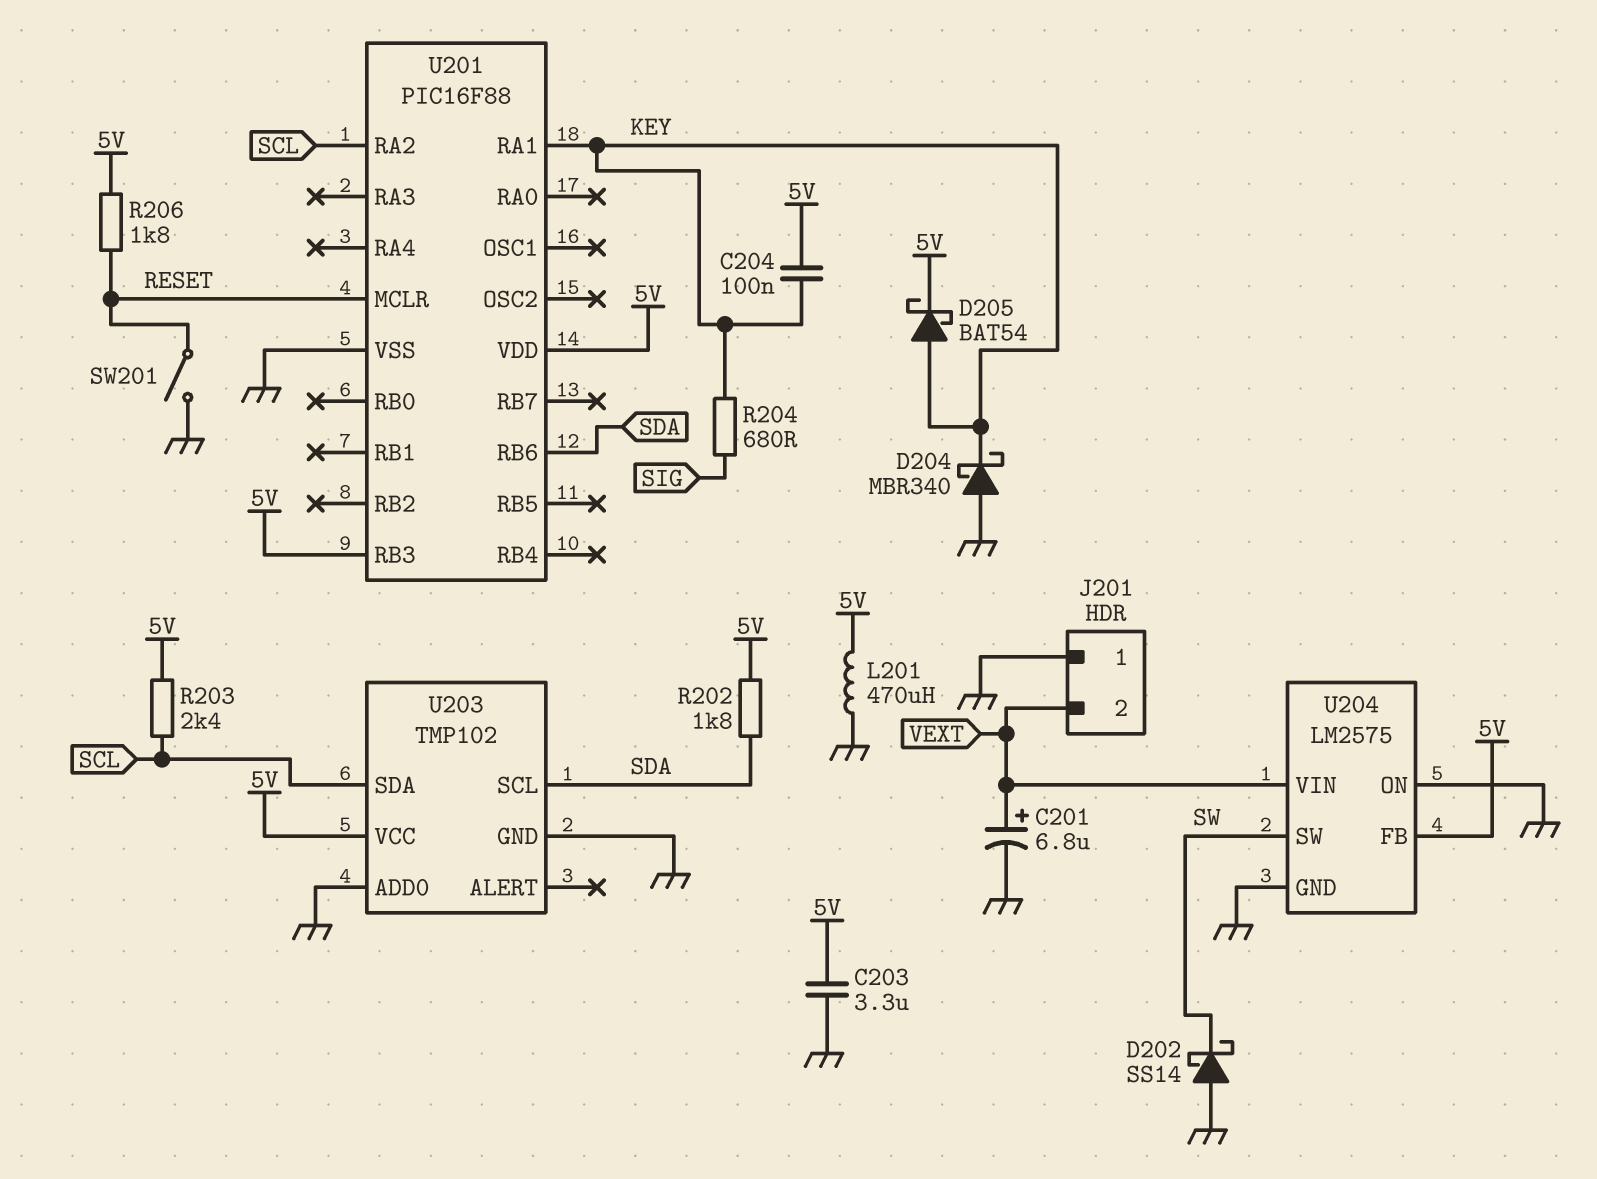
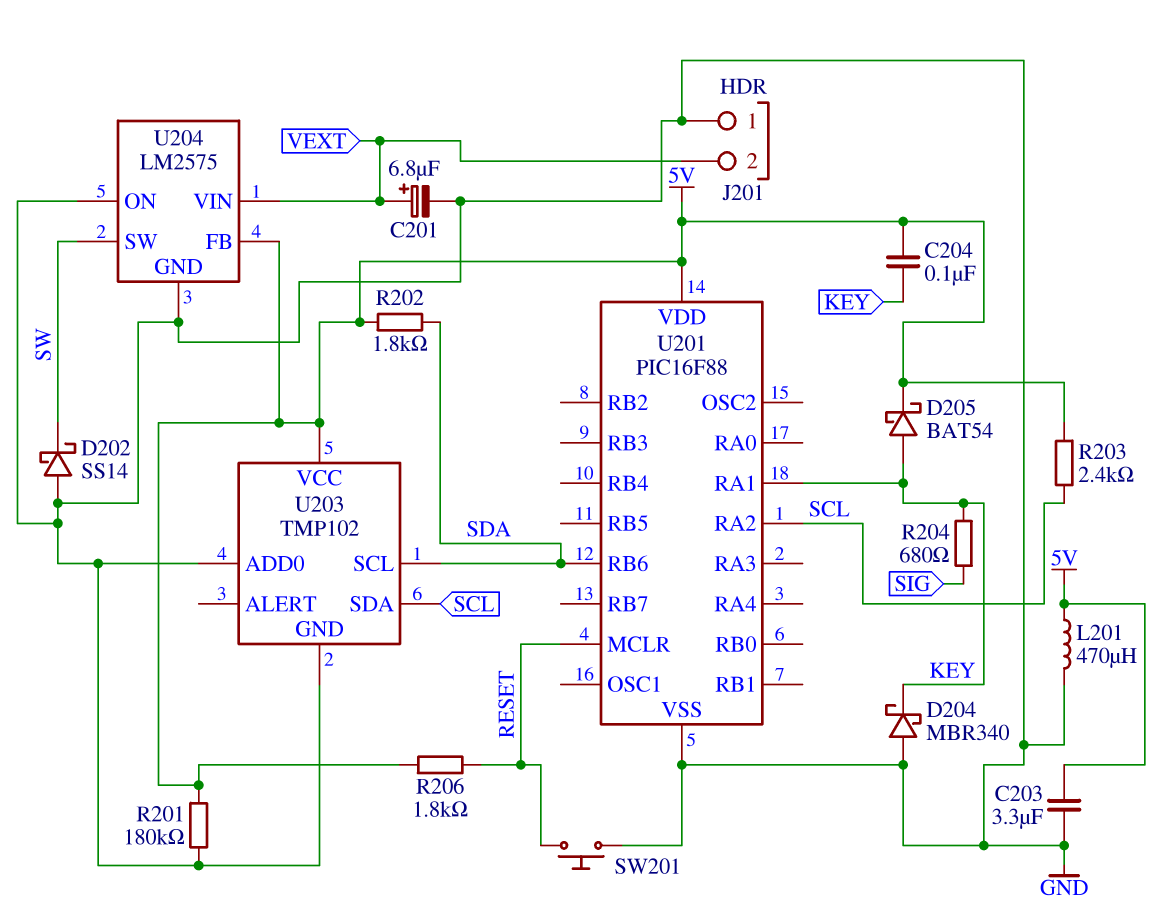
R201: none -> 180k (5V, GND)
SW201: switch (GND, RESET) -> button (GND, RESET)
U201 pin RB3: 5V -> none

